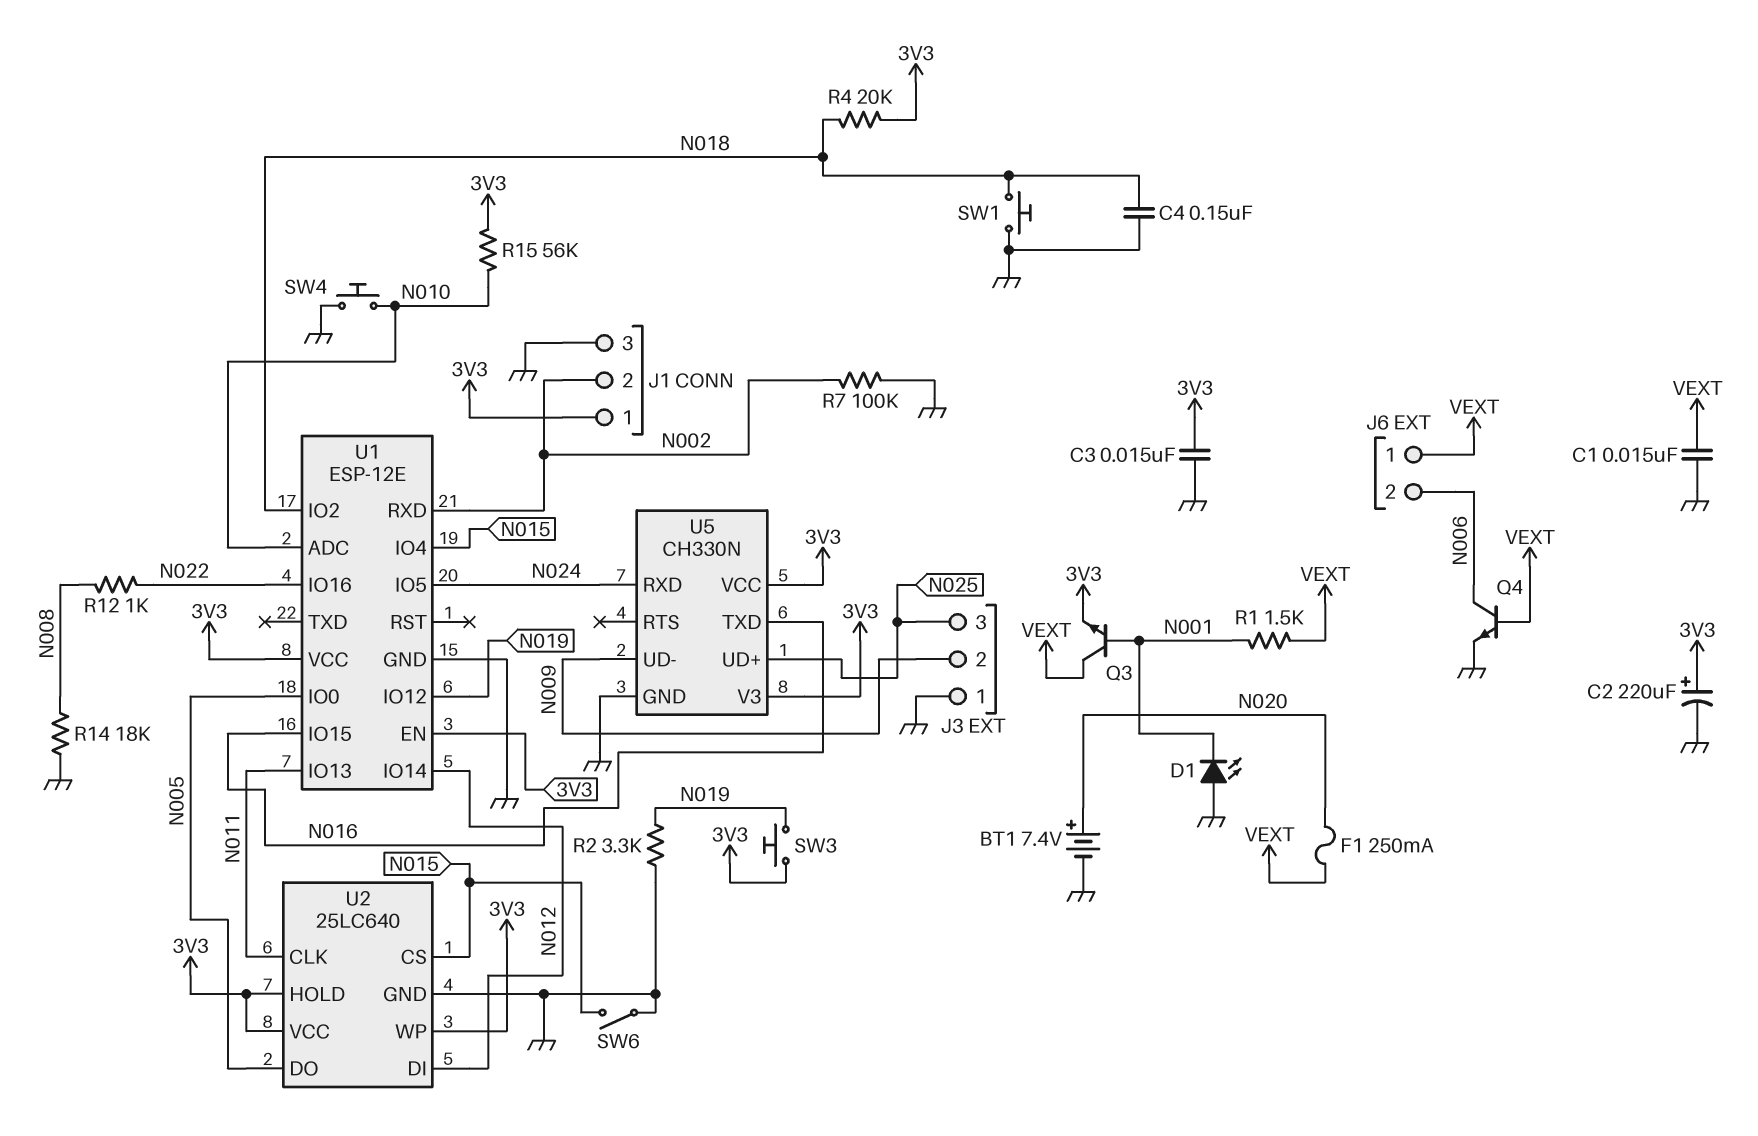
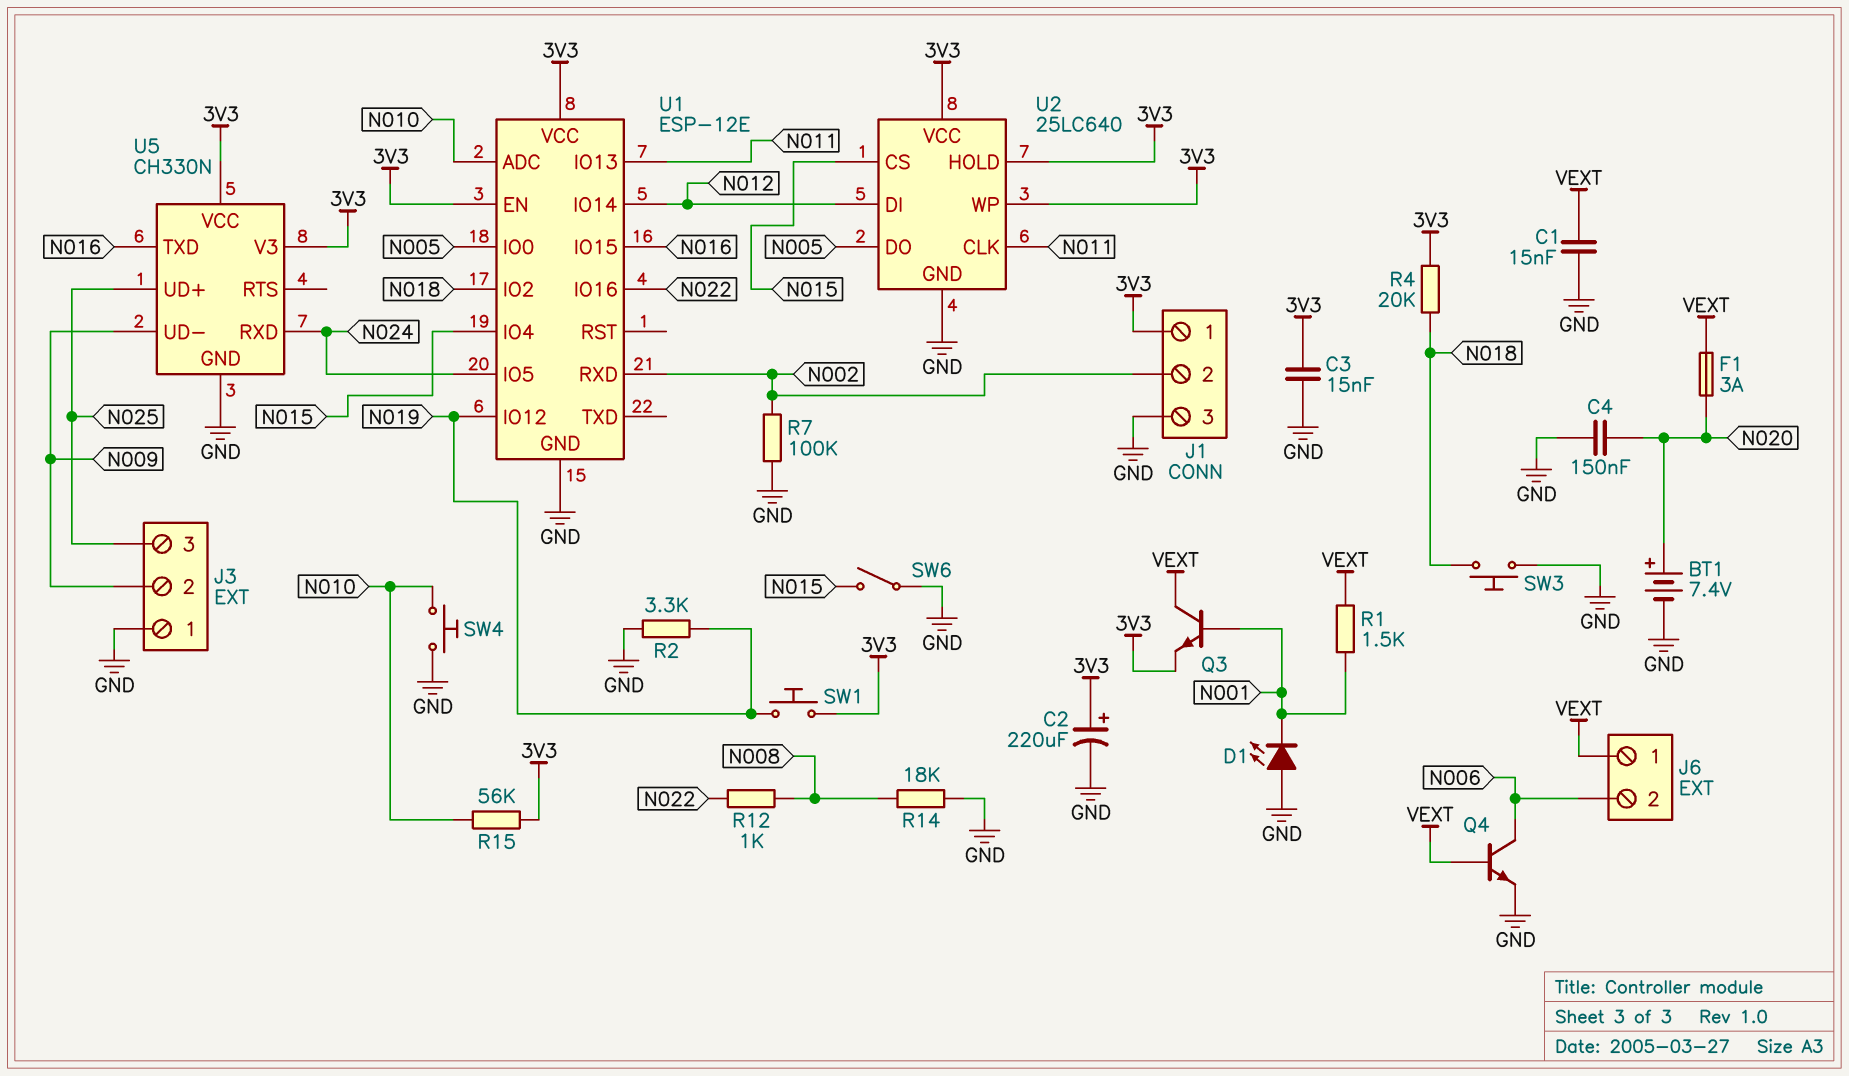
C4: 150nF (GND, N018) -> 150nF (GND, N020)
F1: 250mA (N020, VEXT) -> 3A (N020, VEXT)
SW1: button (GND, N018) -> button (3V3, N019)
SW3: button (3V3, N019) -> button (GND, N018)

